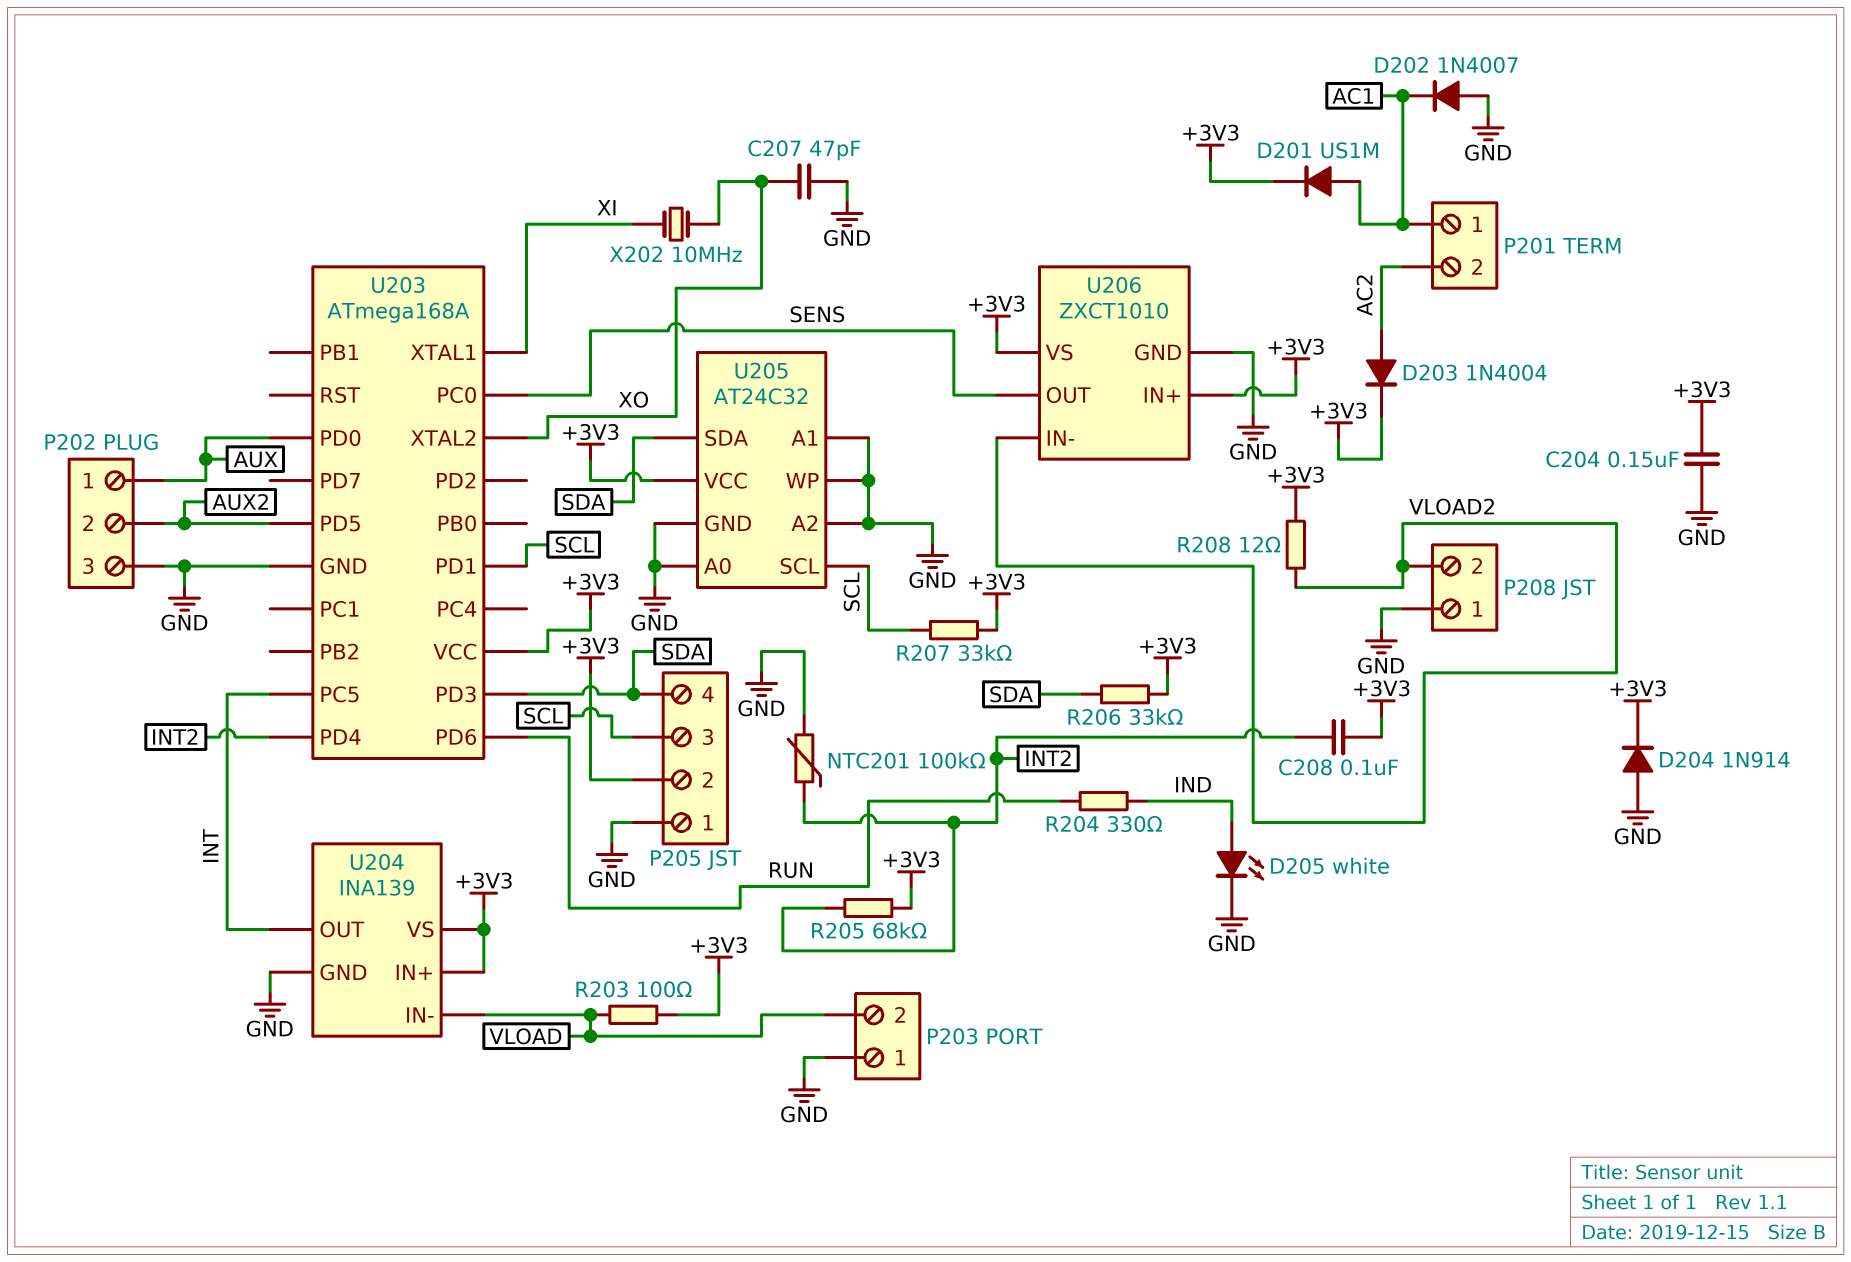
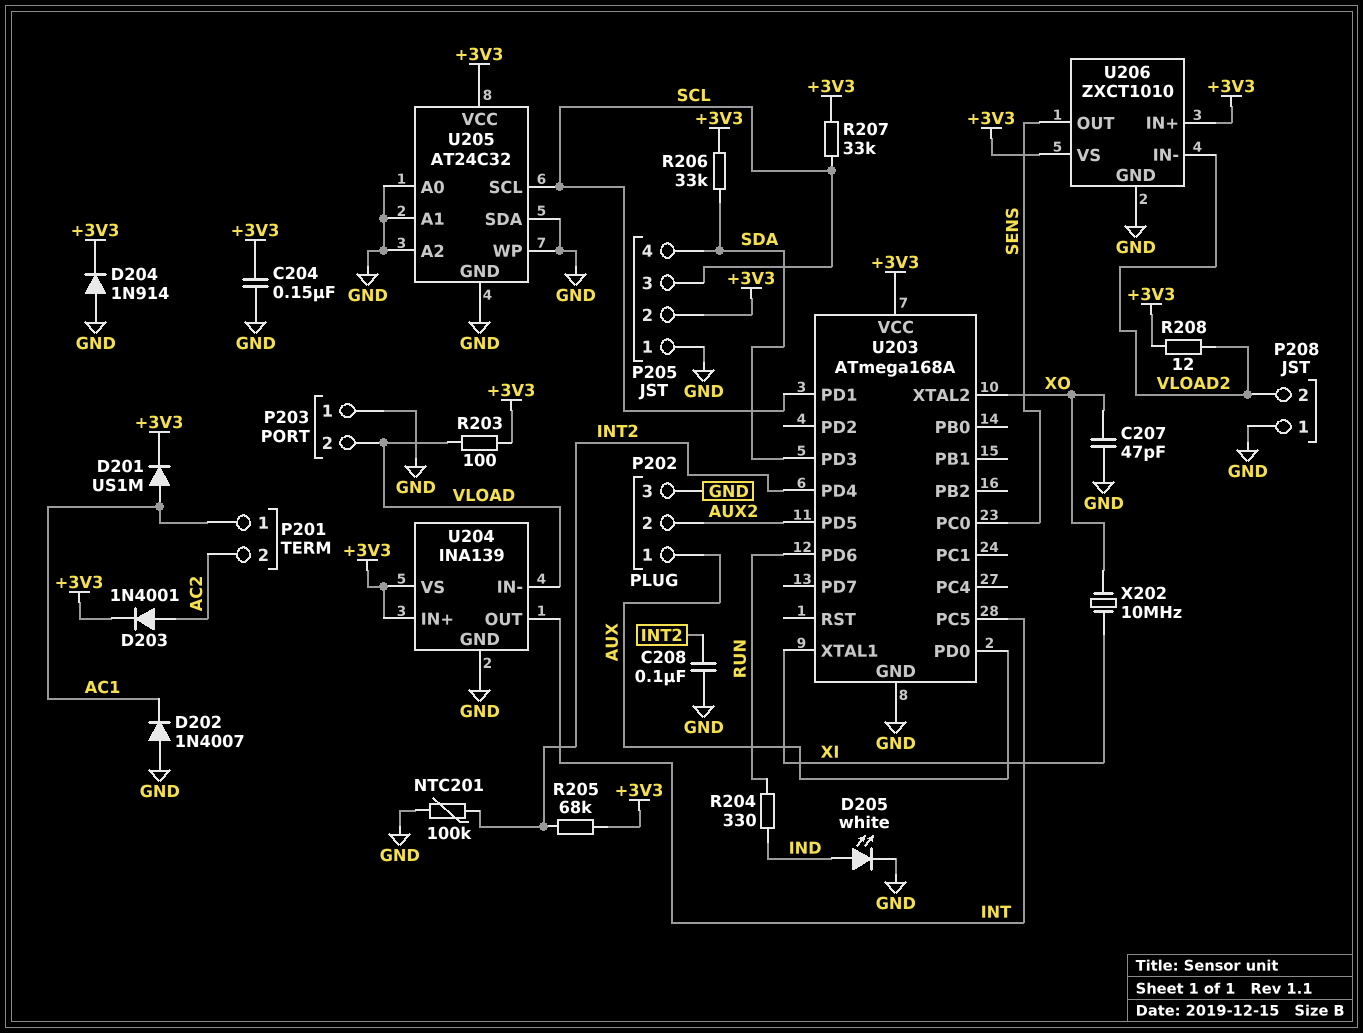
C208: 100nF (+3V3, INT2) -> 100nF (GND, INT2)
D203: diode 1N4004 (A AC2, K +3V3) -> diode 1N4001 (A AC2, K +3V3)
U205 pin SDA: SDA -> GND

